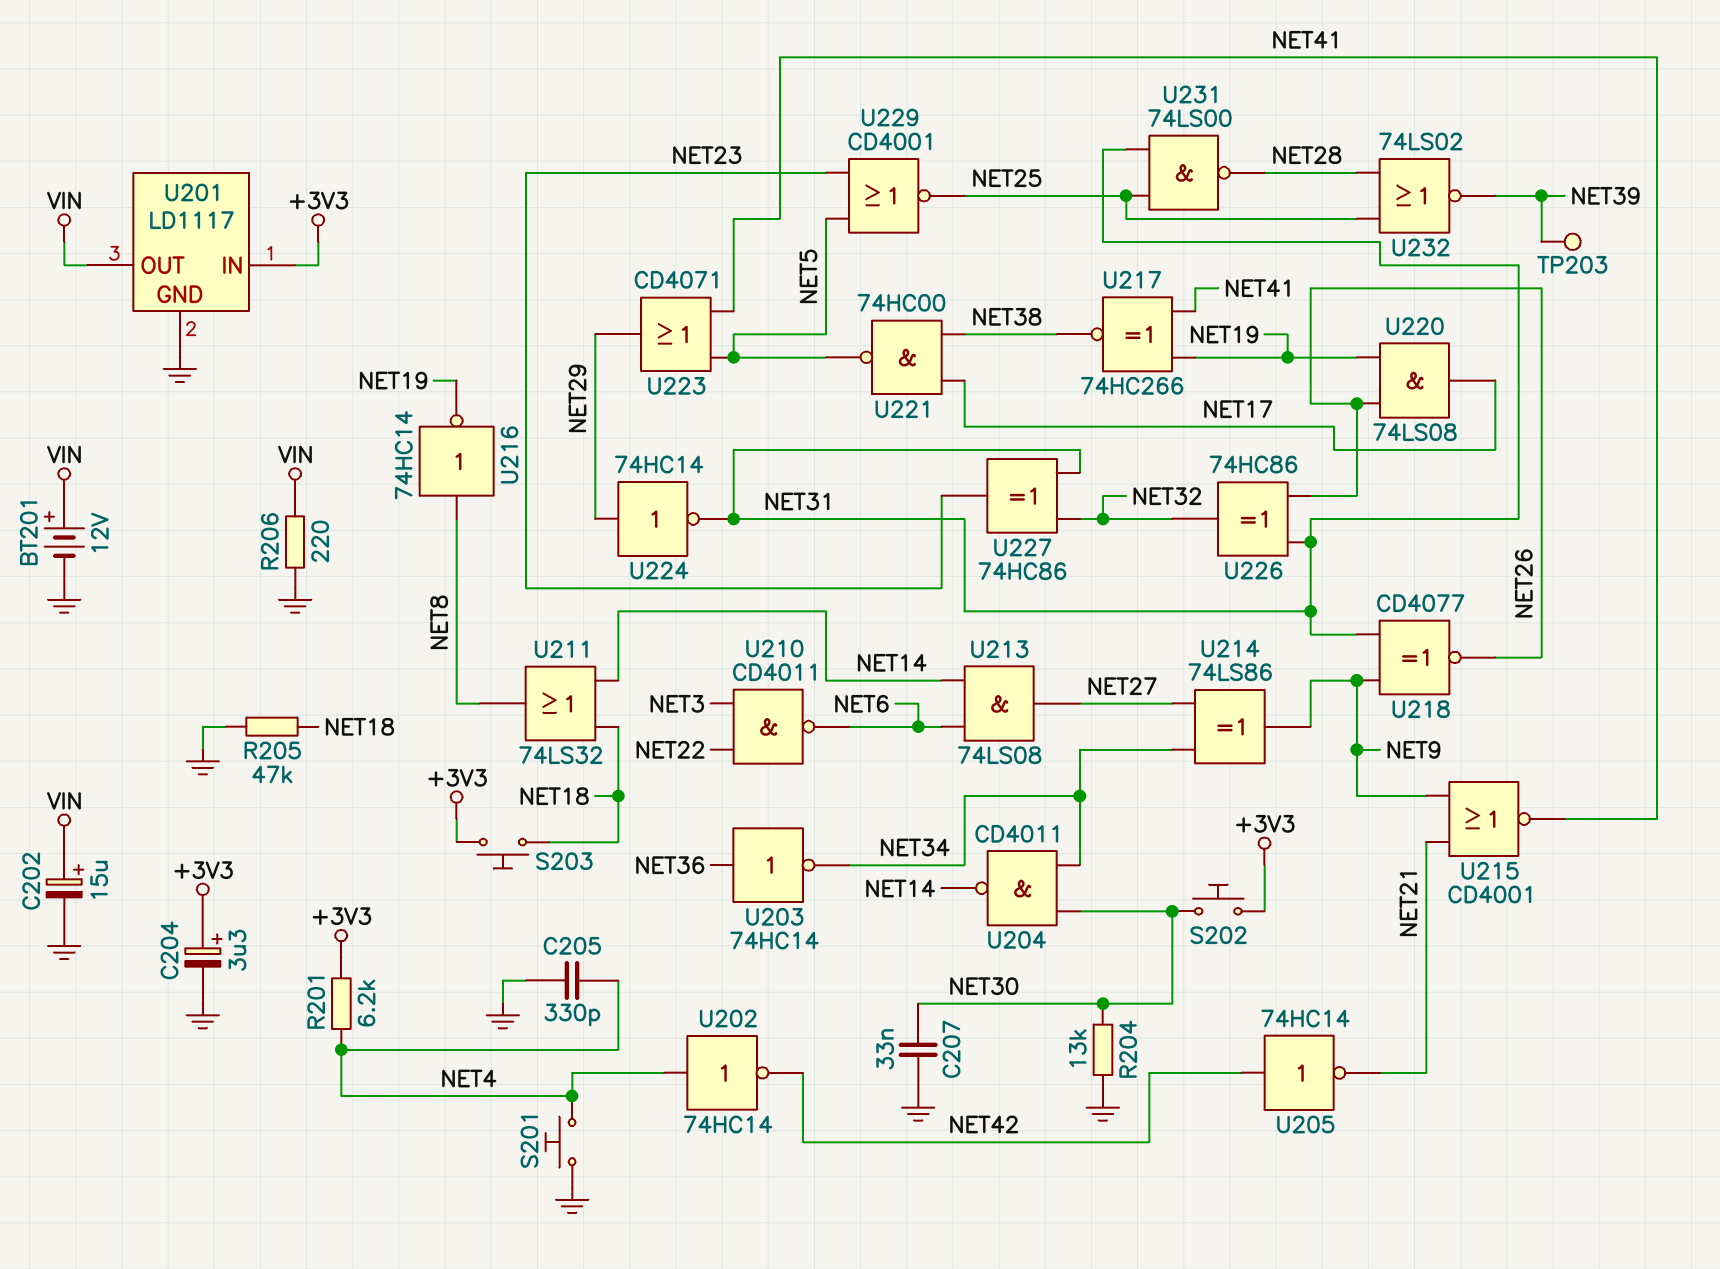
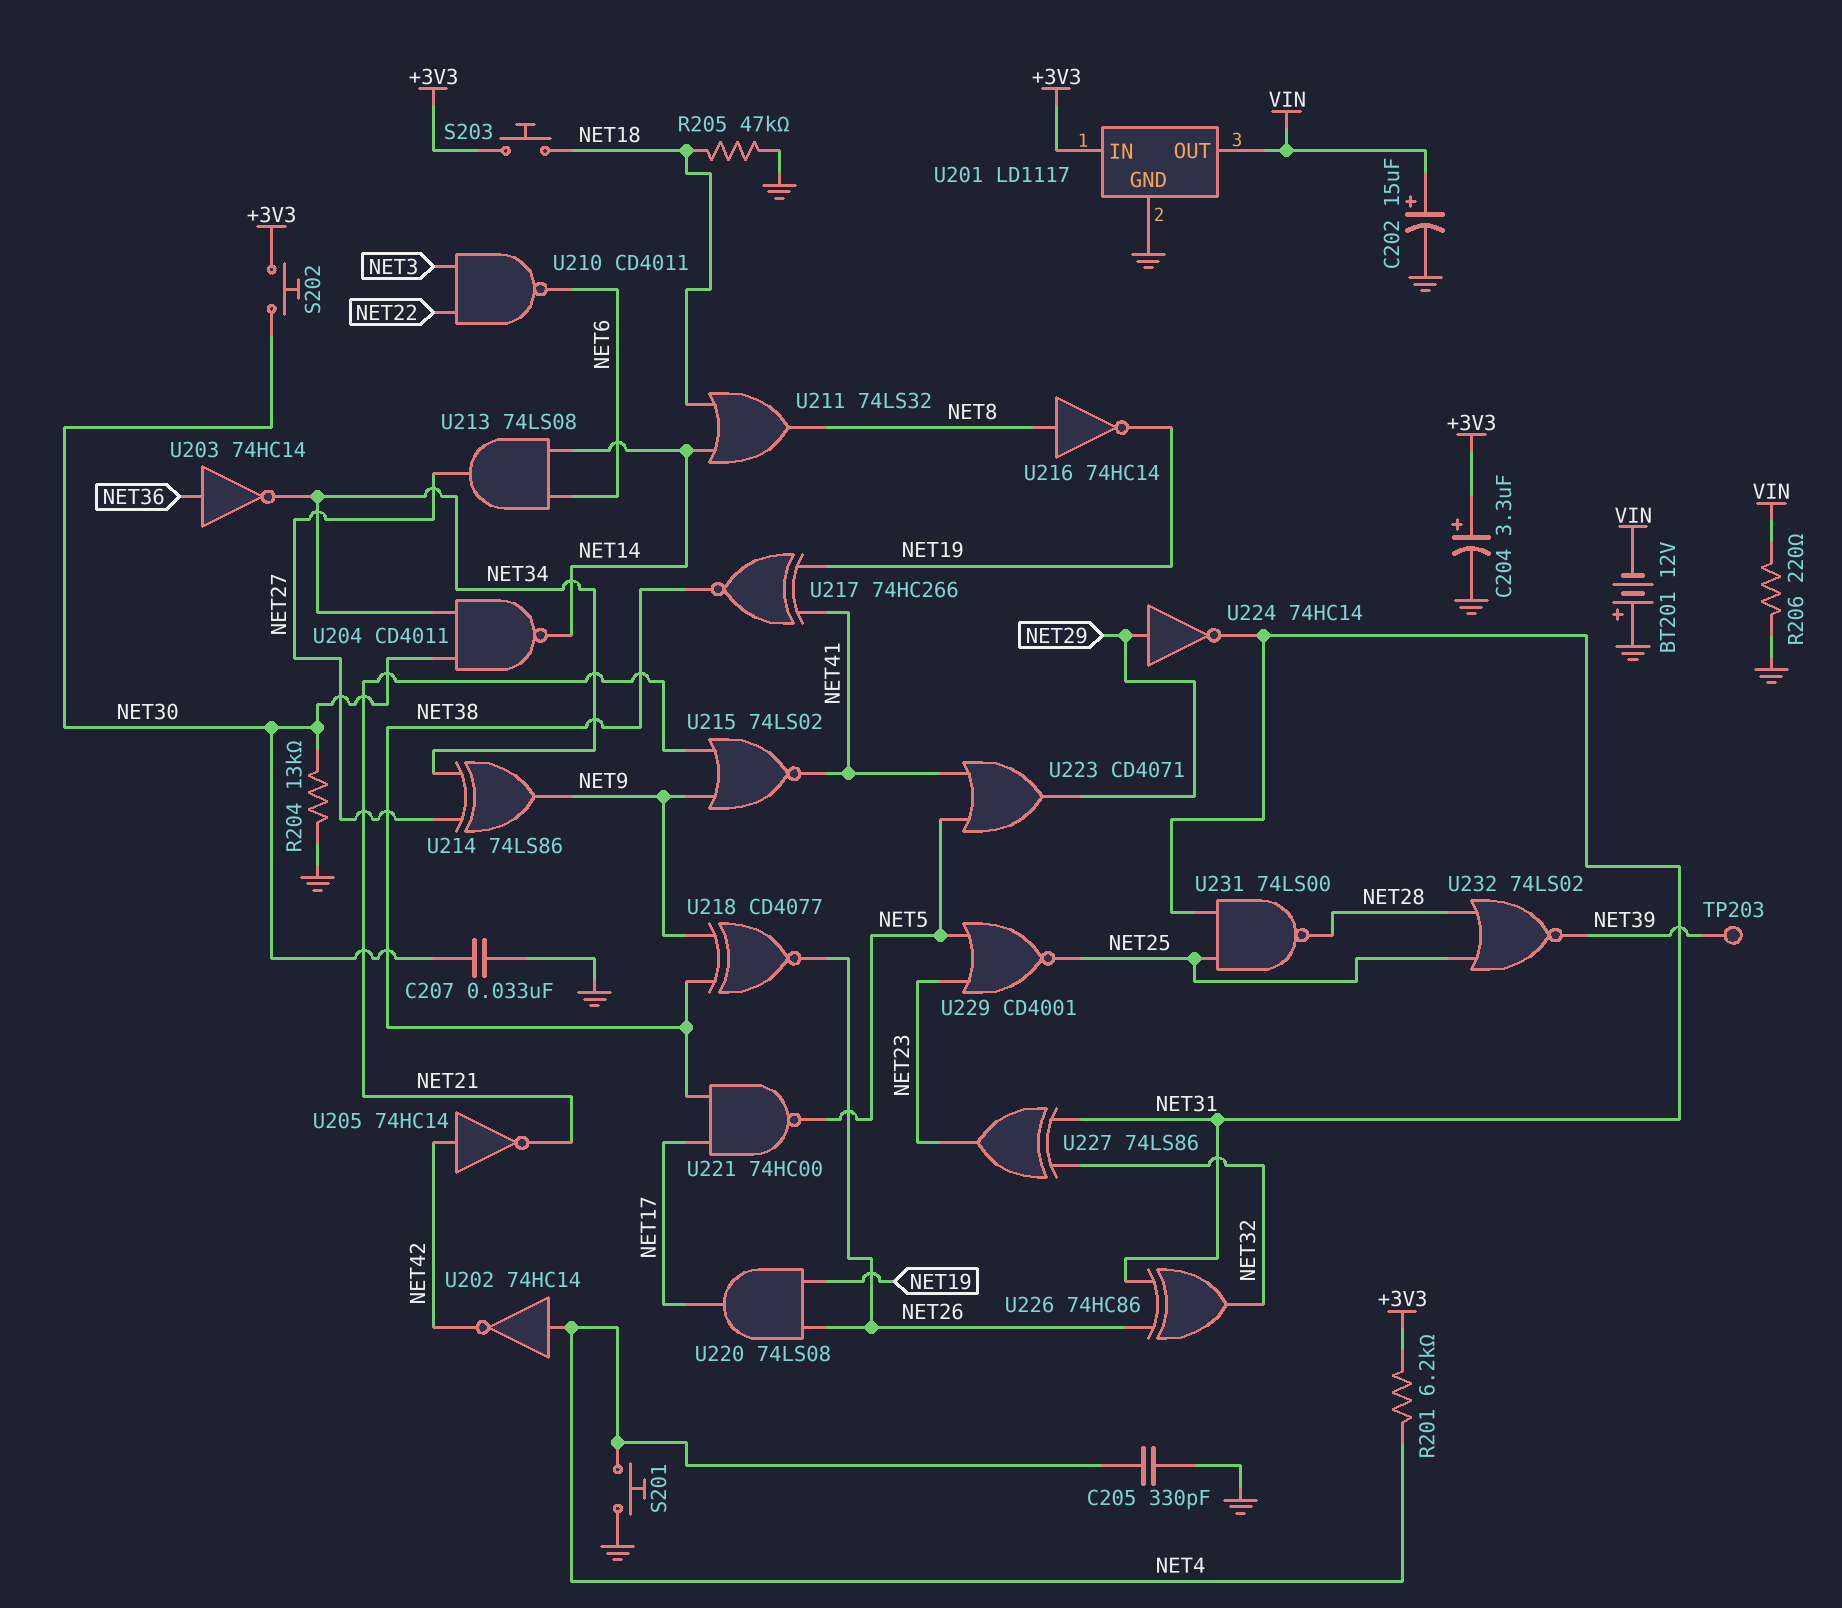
BT201: 12V (plus VIN, minus GND) -> 12V (plus GND, minus VIN)
U215: NOR CD4001 (in NET9, in NET21, out NET41) -> NOR 74LS02 (in NET9, in NET21, out NET41)
U218: XNOR CD4077 (in NET9, in NET31, out NET26) -> XNOR CD4077 (in NET9, in NET38, out NET26)
U227: XOR 74HC86 (in NET31, in NET32, out NET23) -> XOR 74LS86 (in NET31, in NET32, out NET23)

